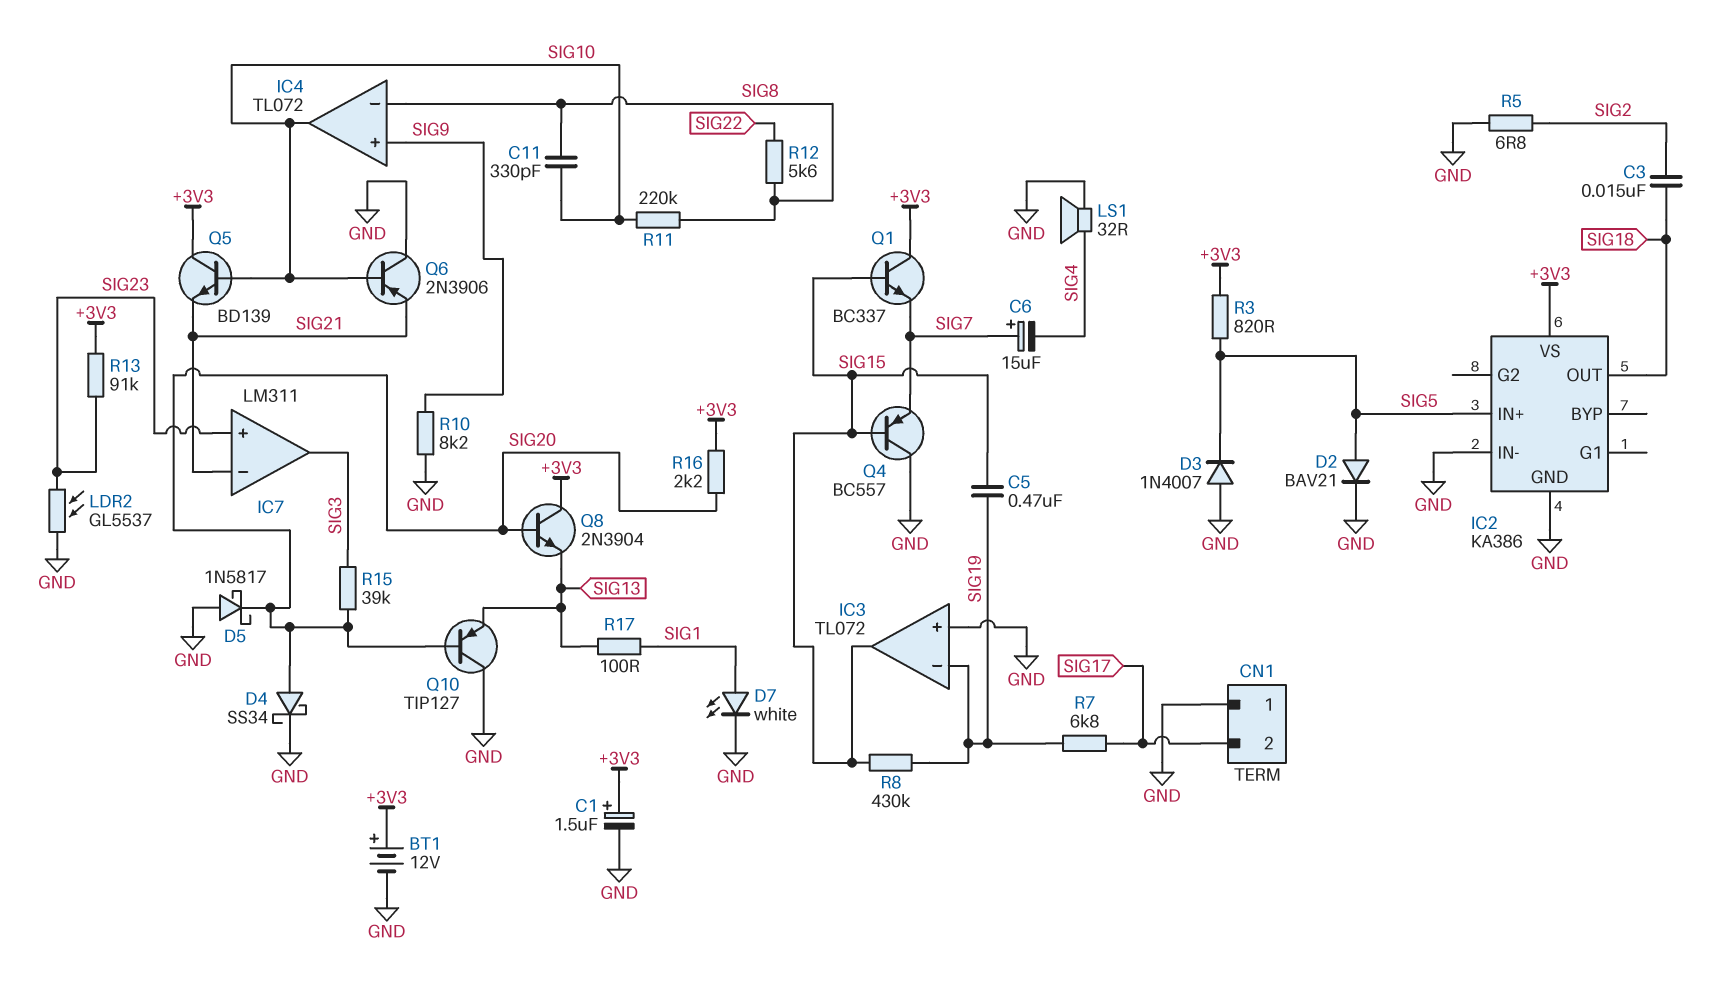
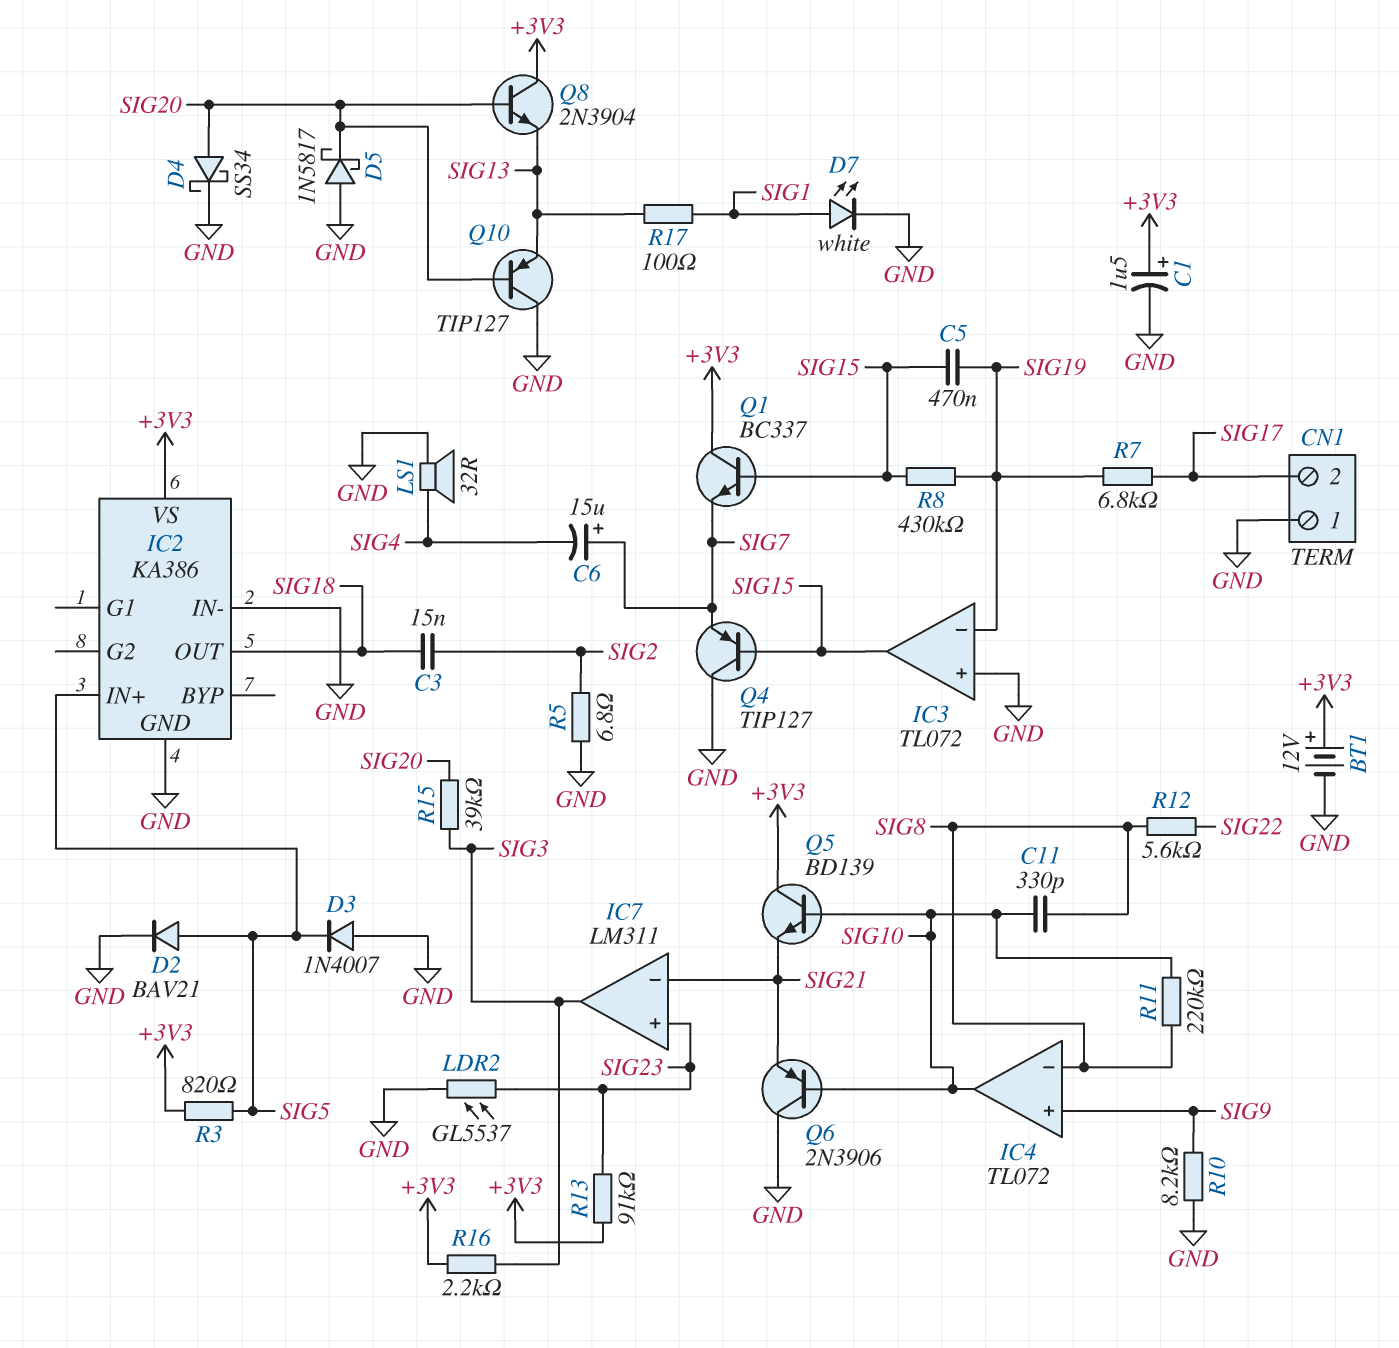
Q4: PNP BC557 (B SIG15, C GND, E SIG7) -> PNP TIP127 (B SIG15, C GND, E SIG7)
R16: 2.2k (+3V3, SIG20) -> 2.2k (+3V3, SIG3)

